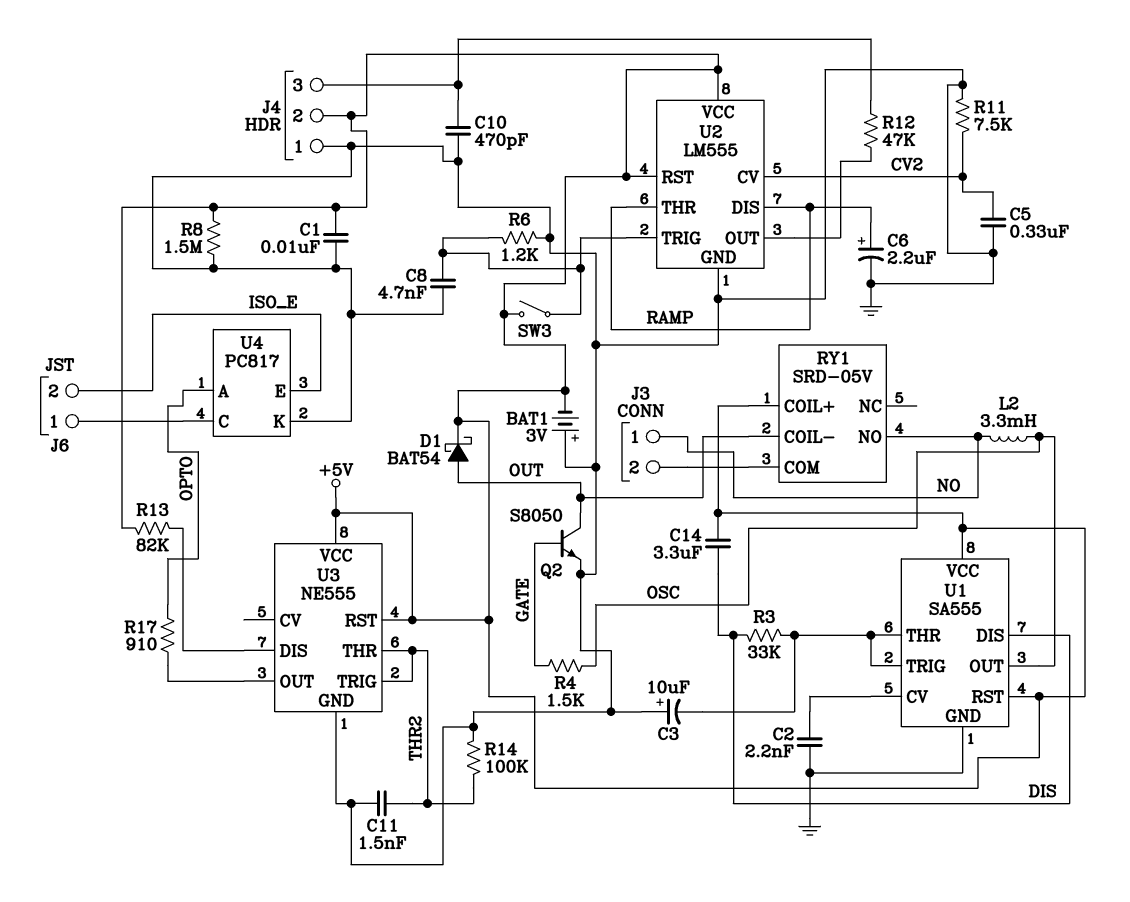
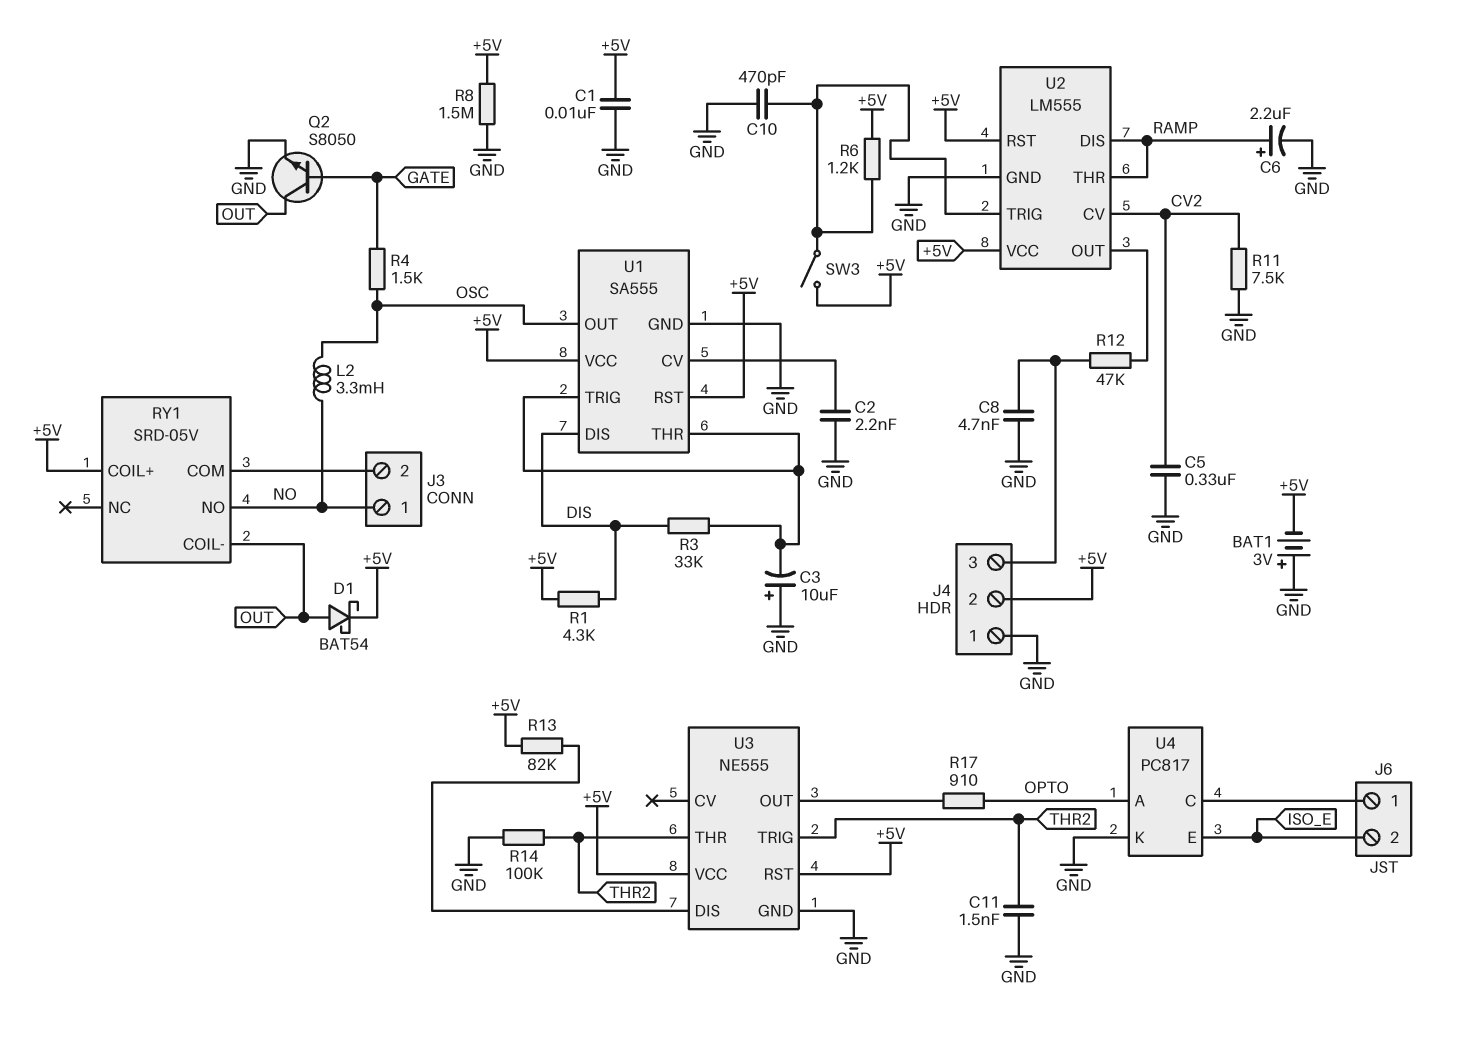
C8: 4.7nF (GND, U2/TRIG) -> 4.7nF (GND, J4/3)
C10: 470pF (GND, J4/3) -> 470pF (GND, U2/TRIG)
C14: 3.3uF (+5V, DIS) -> none
R1: none -> 4.3k (+5V, DIS)
R6: 1.2k (GND, U2/TRIG) -> 1.2k (+5V, U2/TRIG)

